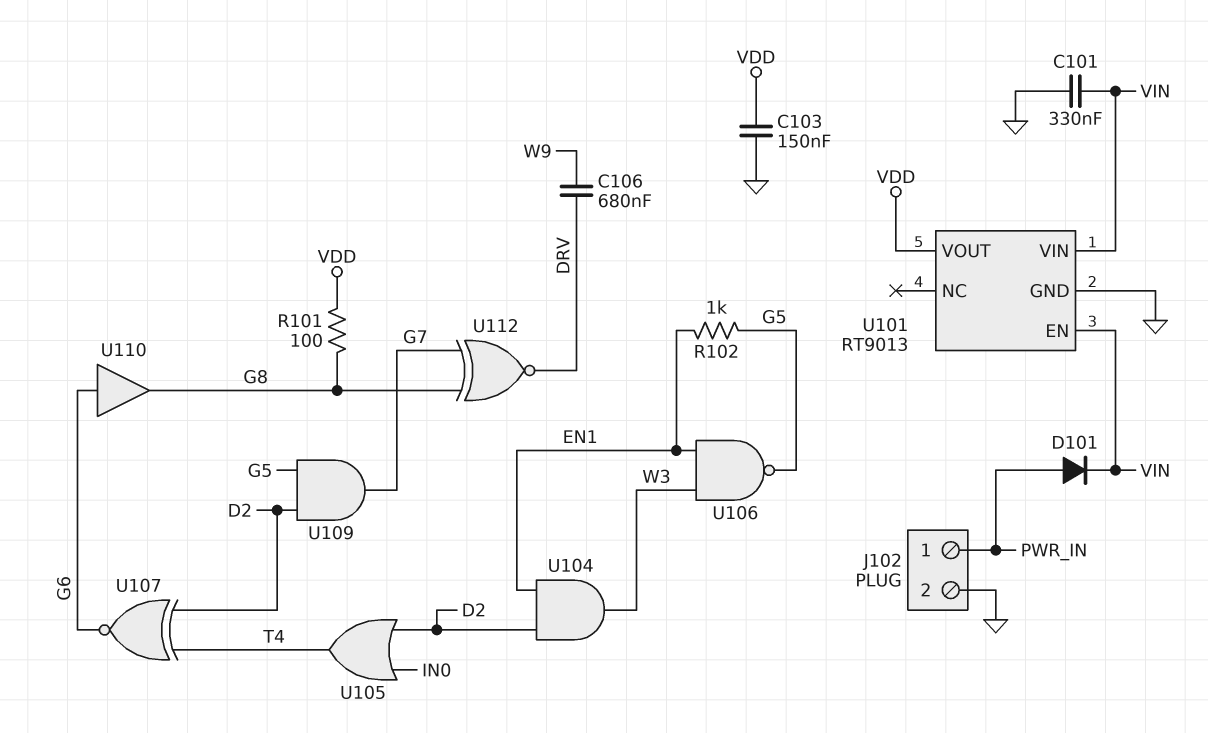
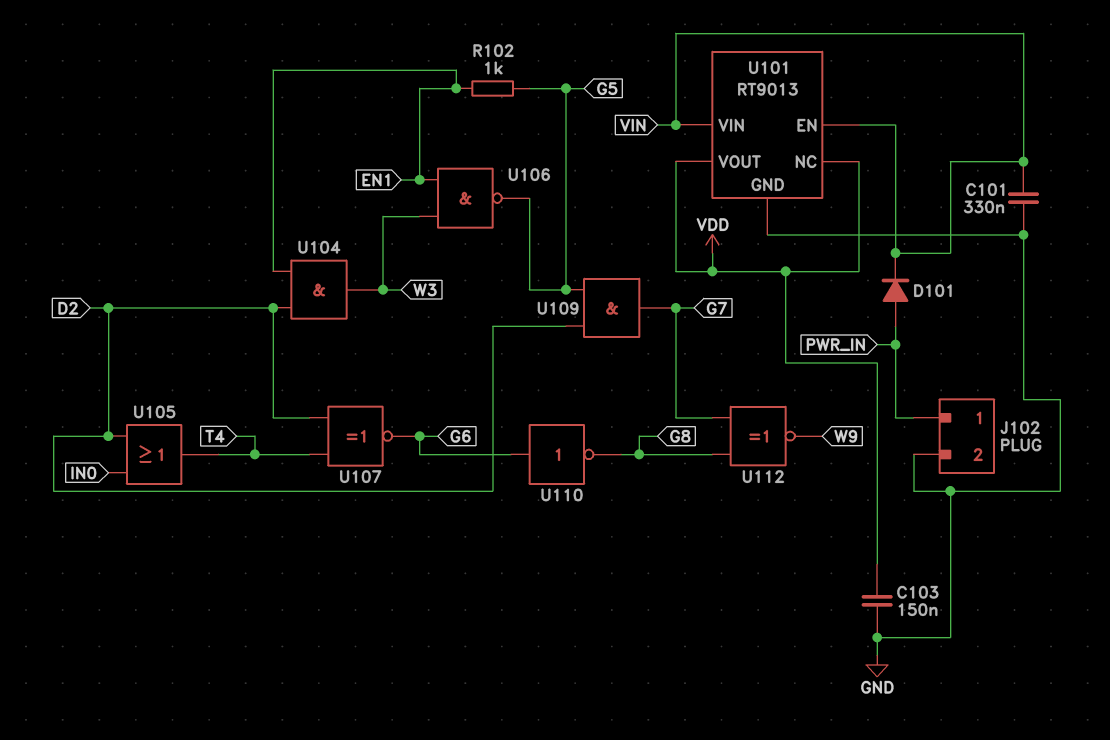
C106: 680nF (DRV, W9) -> none
R101: 100 (G8, VDD) -> none
U101 pin NC: none -> VDD
U110: buffer (in G6, out G8) -> NOT (in G6, out G8)
U112: XNOR (in G7, in G8, out DRV) -> XNOR (in G7, in G8, out W9)

